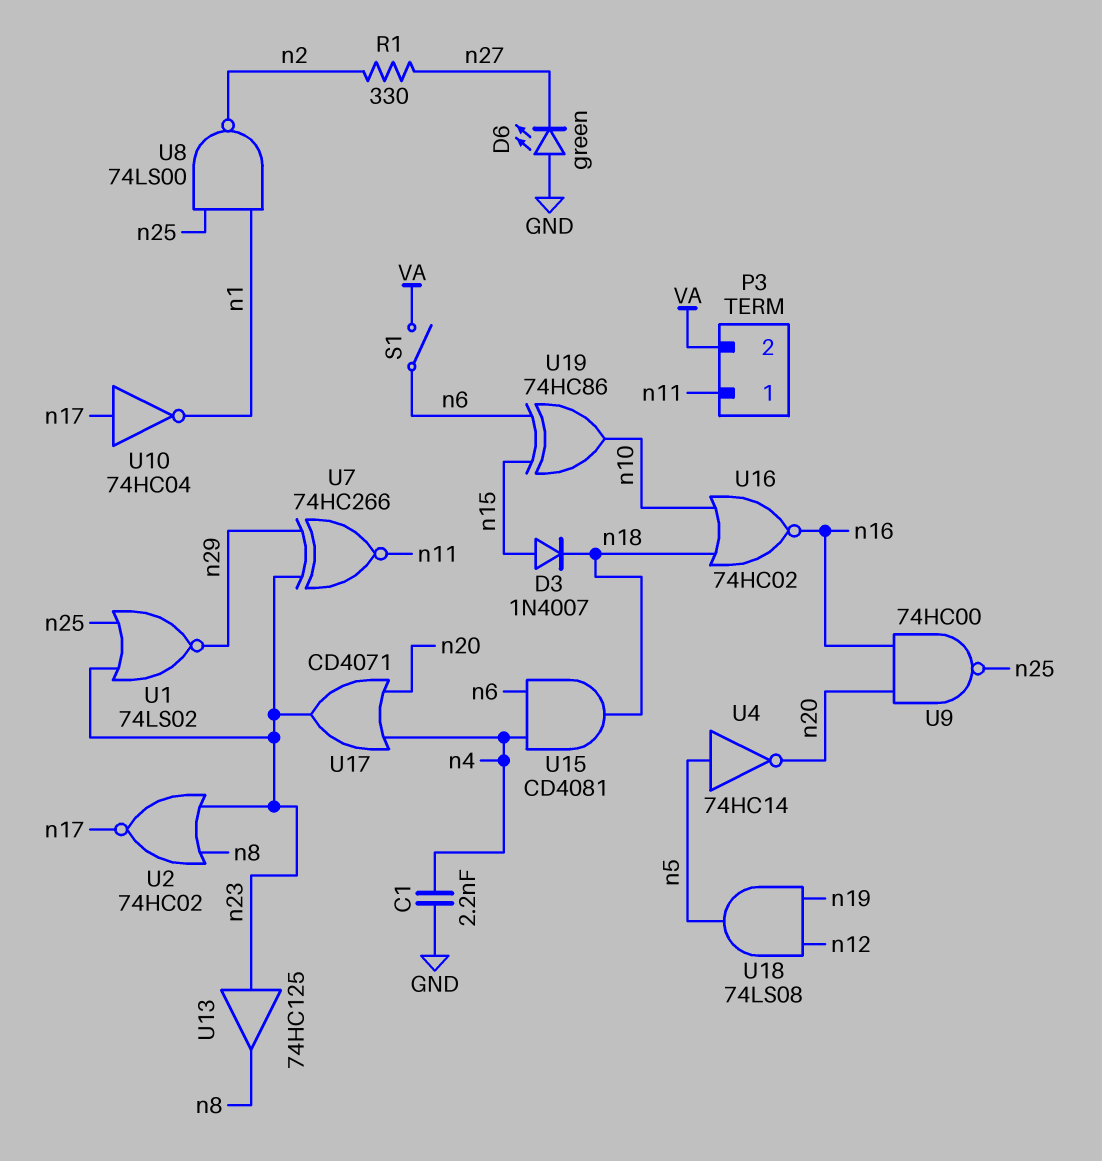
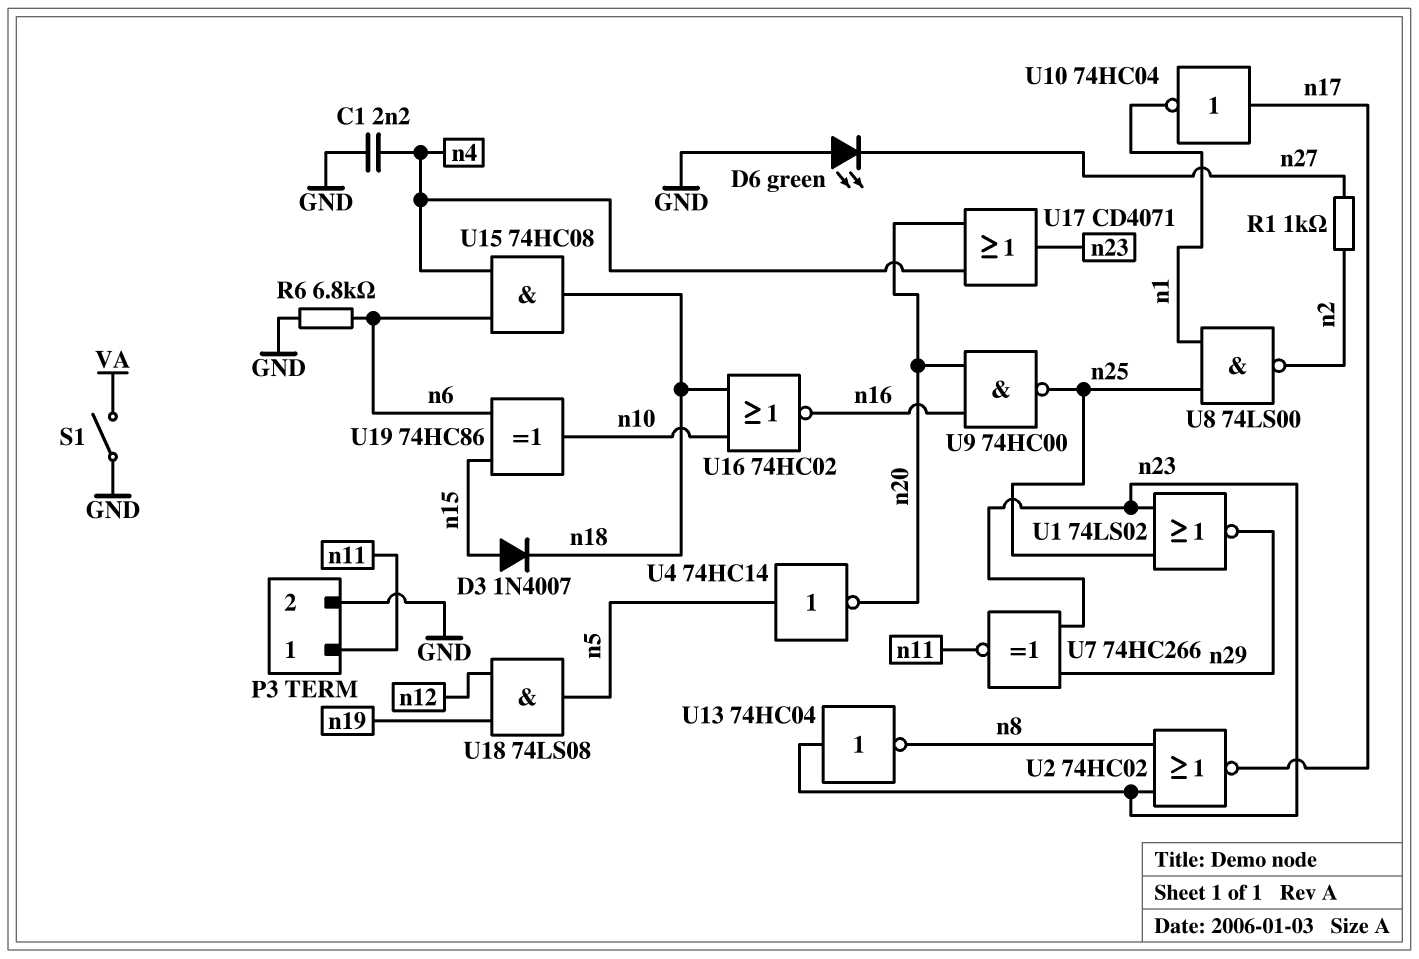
P3 pin 2: VA -> GND
R1: 330 (n2, n27) -> 1k (n2, n27)
R6: none -> 6.8k (GND, n6)
S1: switch (VA, n6) -> switch (GND, VA)
U13: buffer 74HC125 (in n23, out n8) -> NOT 74HC04 (in n23, out n8)
U15: AND CD4081 (in n4, in n6, out n18) -> AND 74HC08 (in n4, in n6, out n18)

